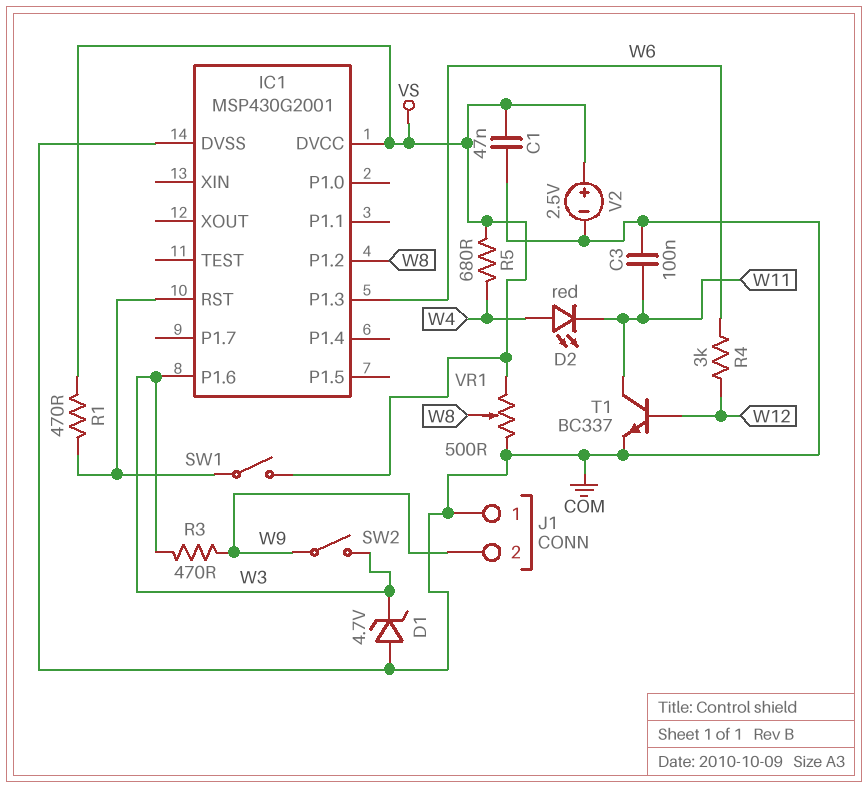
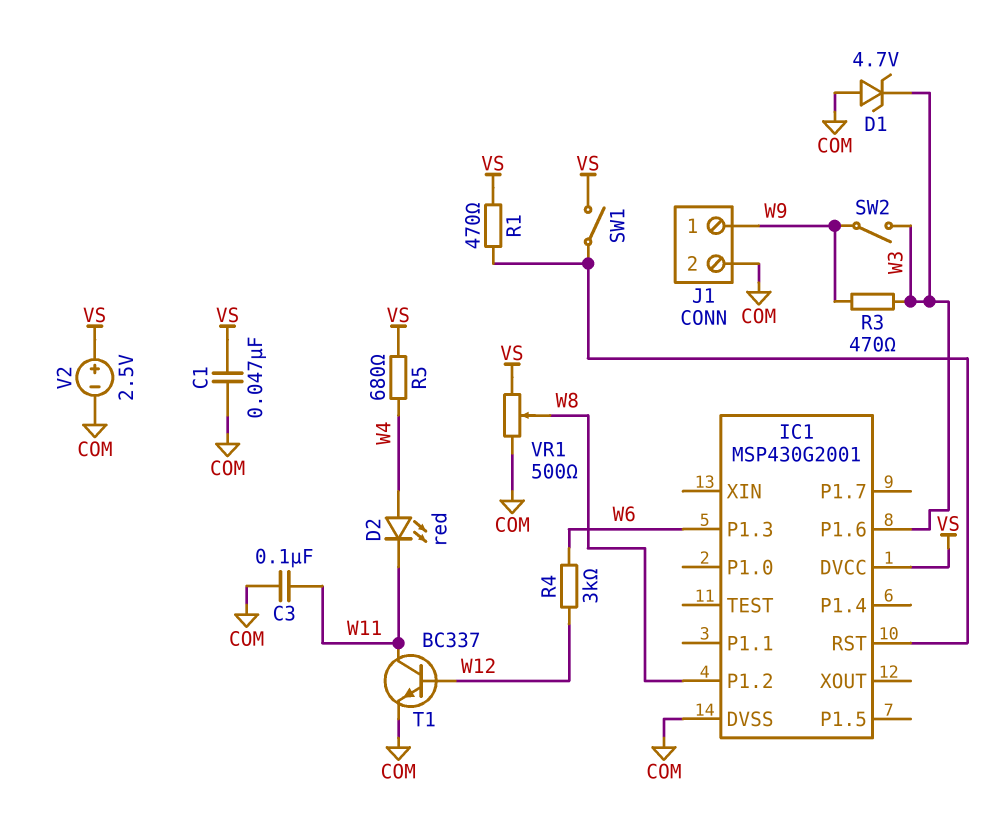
J1 pin 1: COM -> W9
J1 pin 2: W9 -> COM

